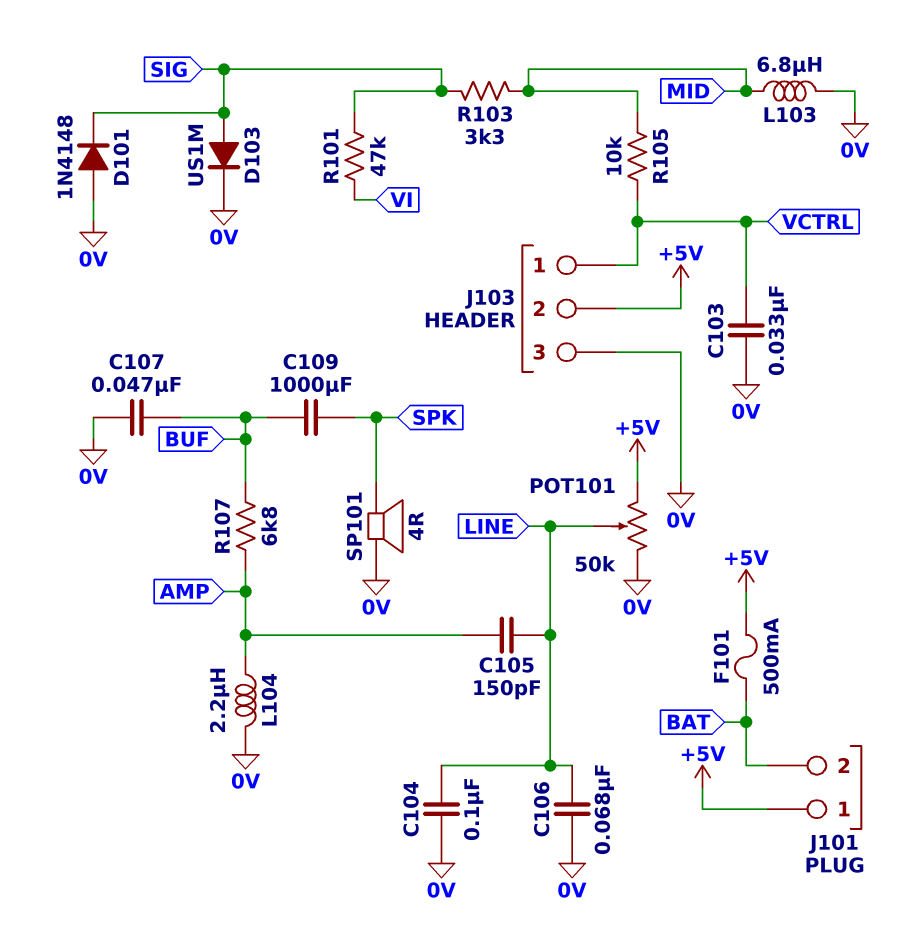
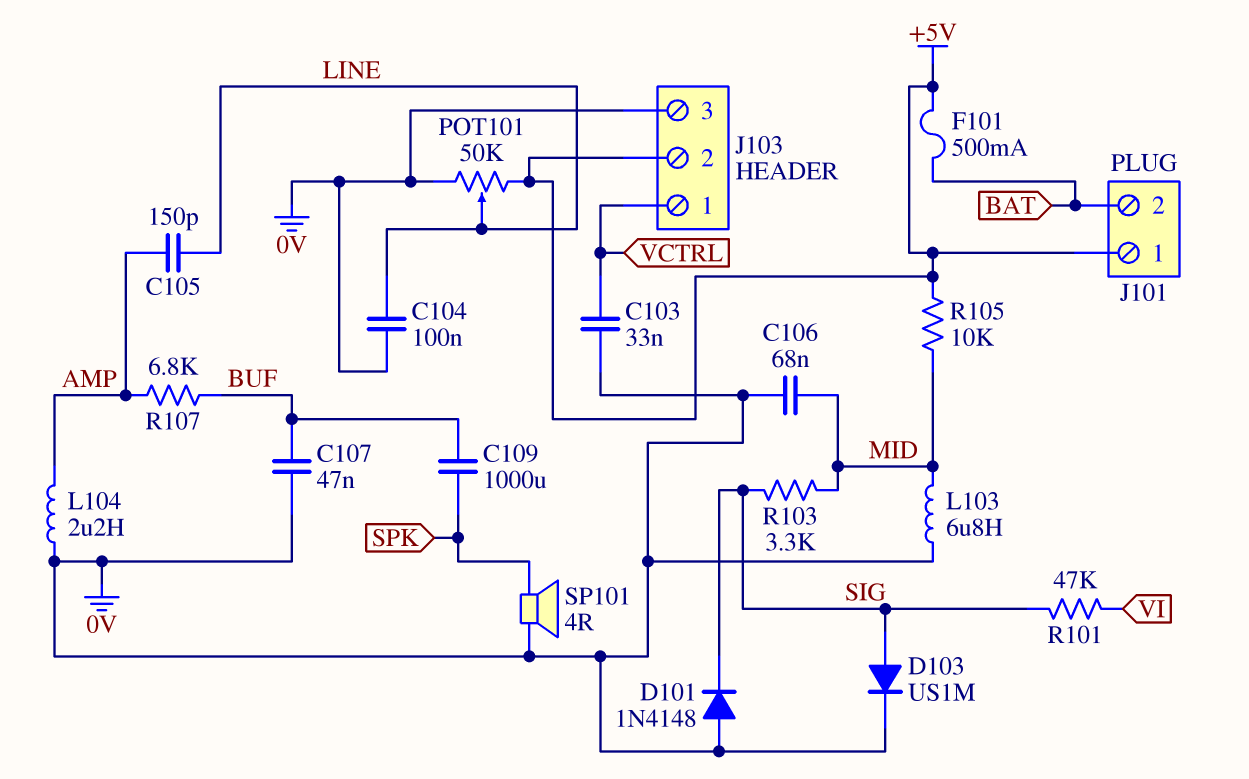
C106: 68nF (0V, LINE) -> 68nF (0V, MID)
R105: 10k (MID, VCTRL) -> 10k (+5V, MID)

